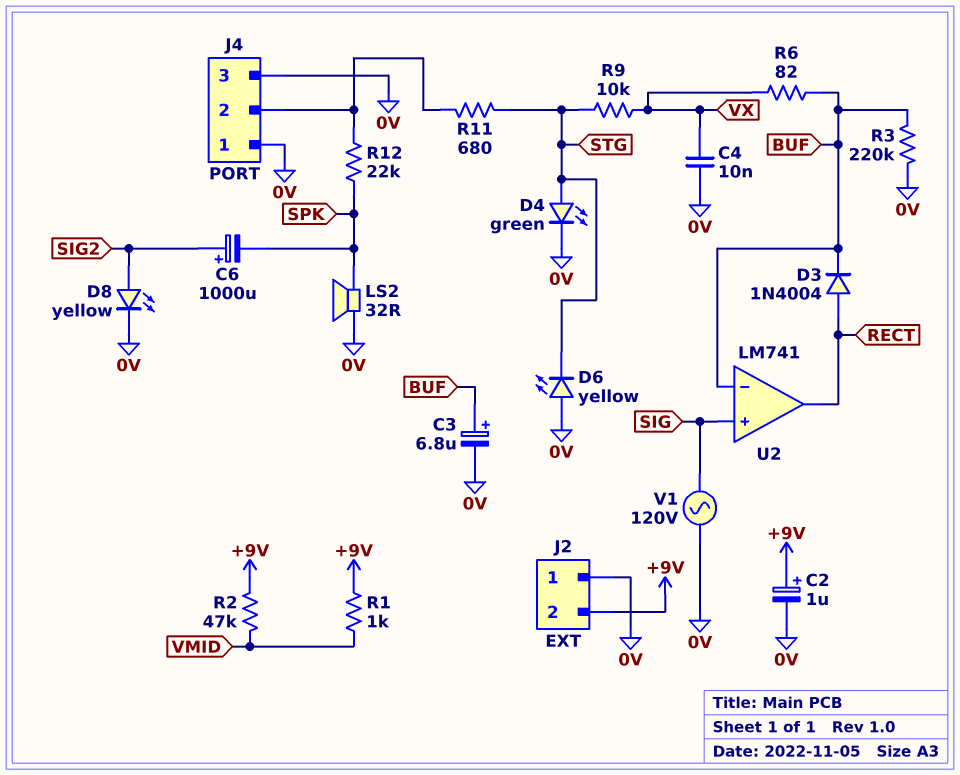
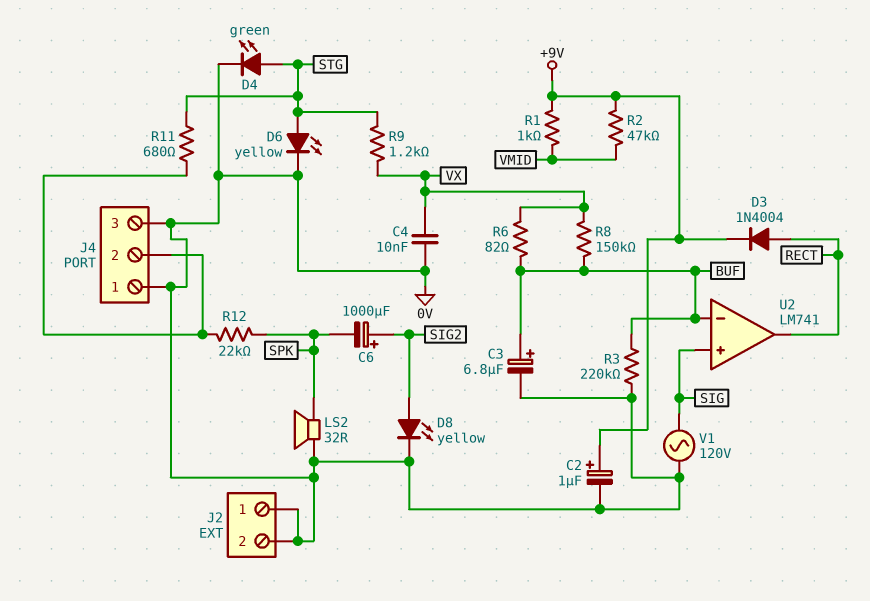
D3: diode 1N4004 (A RECT, K BUF) -> diode 1N4004 (A RECT, K +9V)
D6: LED yellow (A 0V, K STG) -> LED yellow (A STG, K 0V)
J2 pin 2: +9V -> 0V
R8: none -> 150k (BUF, VX)
R9: 10k (STG, VX) -> 1.2k (STG, VX)

